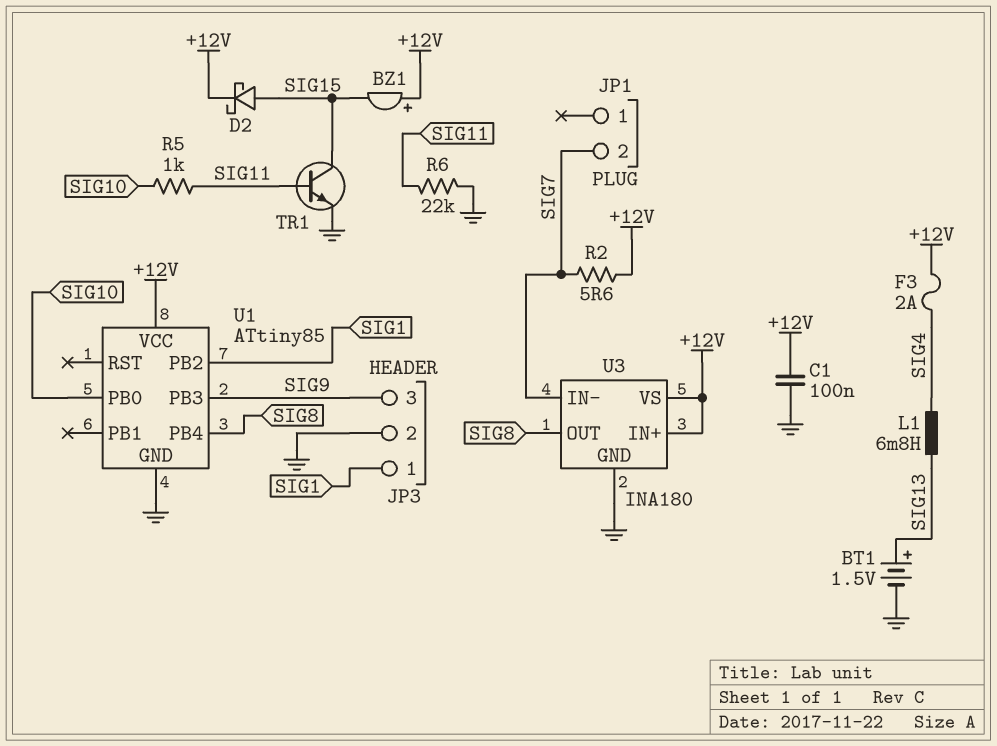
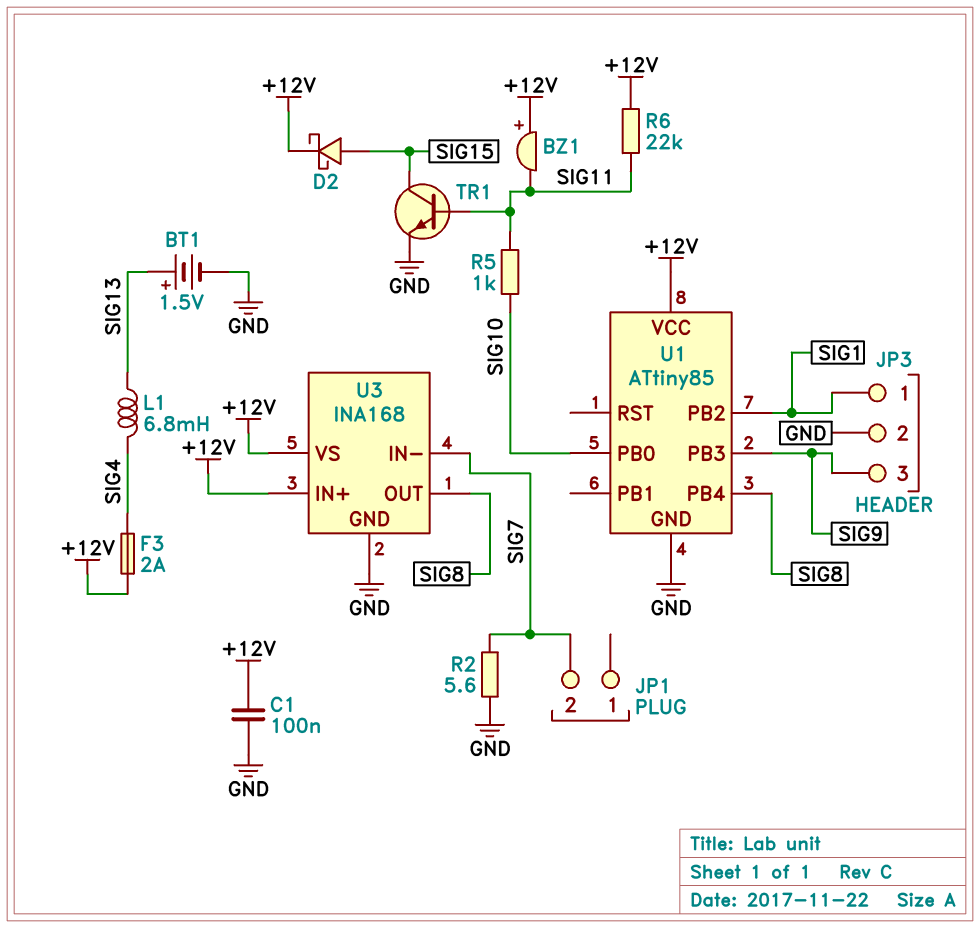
BZ1: buzzer (plus +12V, minus SIG15) -> buzzer (plus +12V, minus SIG11)
R2: 5.6 (+12V, SIG7) -> 5.6 (GND, SIG7)
R6: 22k (GND, SIG11) -> 22k (+12V, SIG11)
U3: INA180 -> INA168

